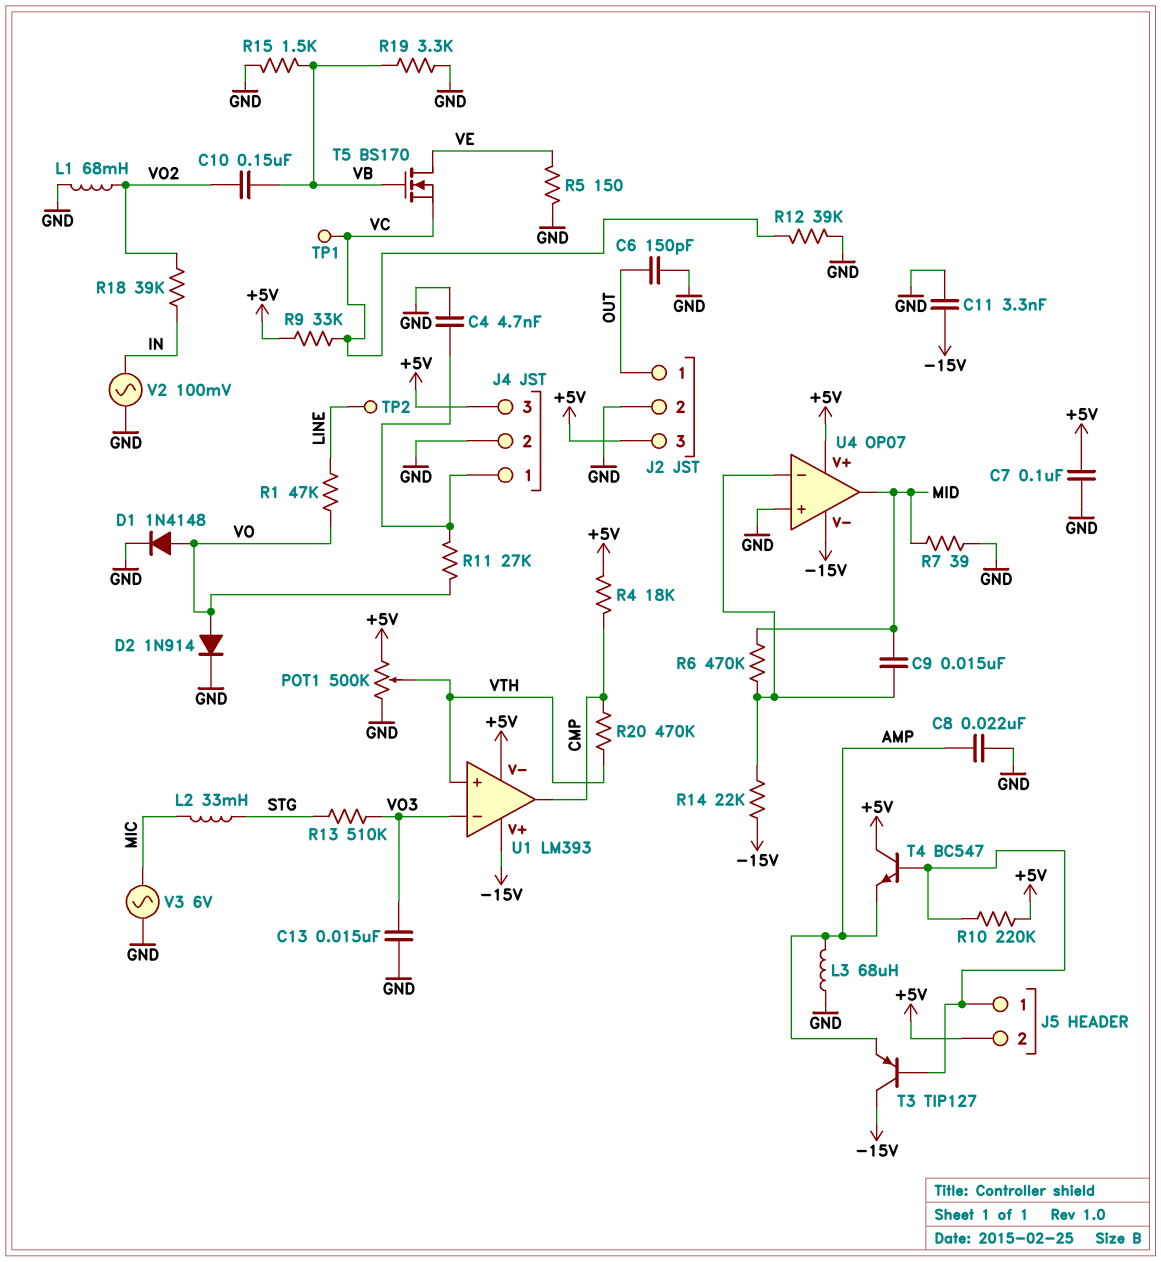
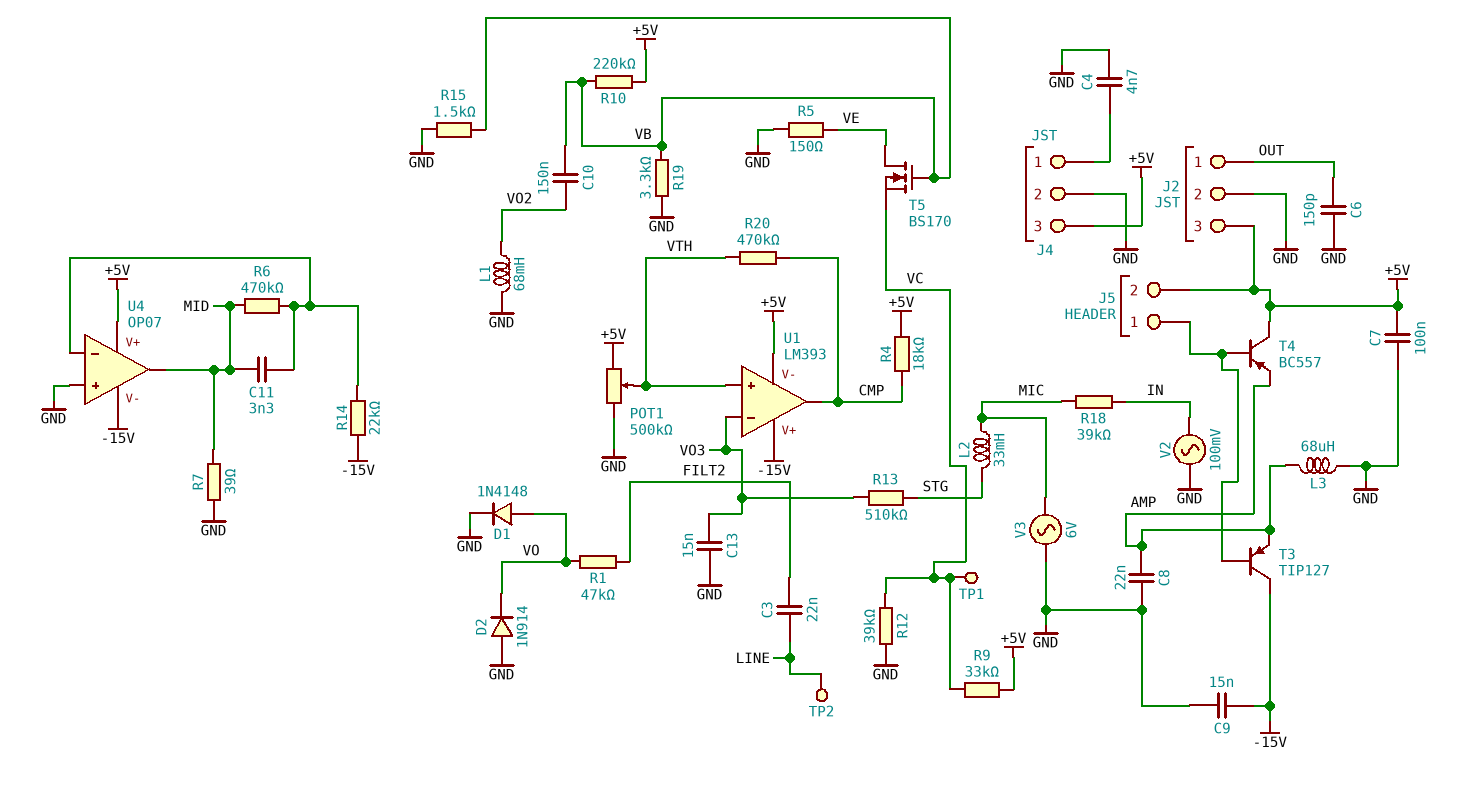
C3: none -> 22nF (FILT2, LINE)
C9: 15nF (MID, U4/in-) -> 15nF (-15V, GND)
C11: 3.3nF (-15V, GND) -> 3.3nF (MID, U4/in-)
D2: diode 1N914 (A VO, K GND) -> diode 1N914 (A GND, K VO)
R1: 47k (LINE, VO) -> 47k (FILT2, VO)
R10: 220k (+5V, J5/1) -> 220k (+5V, VB)
R11: 27k (J4/1, VO) -> none
R18: 39k (IN, VO2) -> 39k (IN, MIC)
T4: NPN BC547 (B J5/1, C +5V, E AMP) -> PNP BC557 (B J5/1, C +5V, E AMP)

